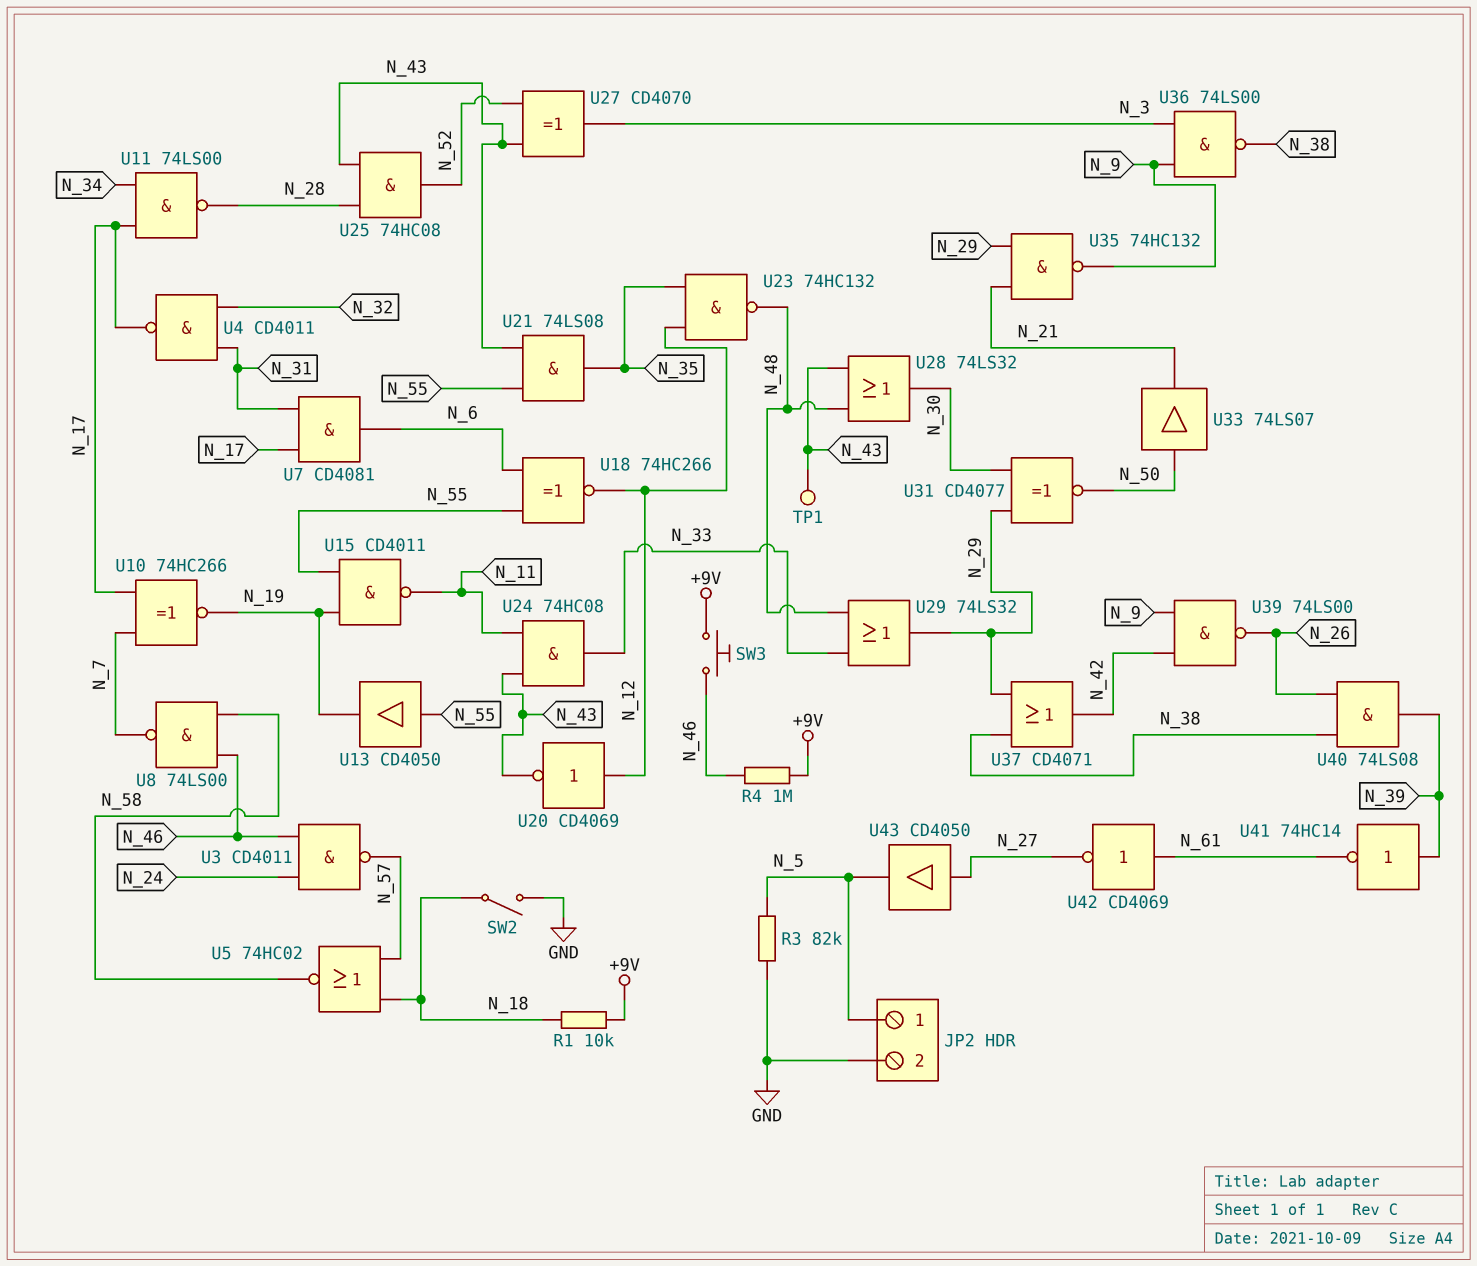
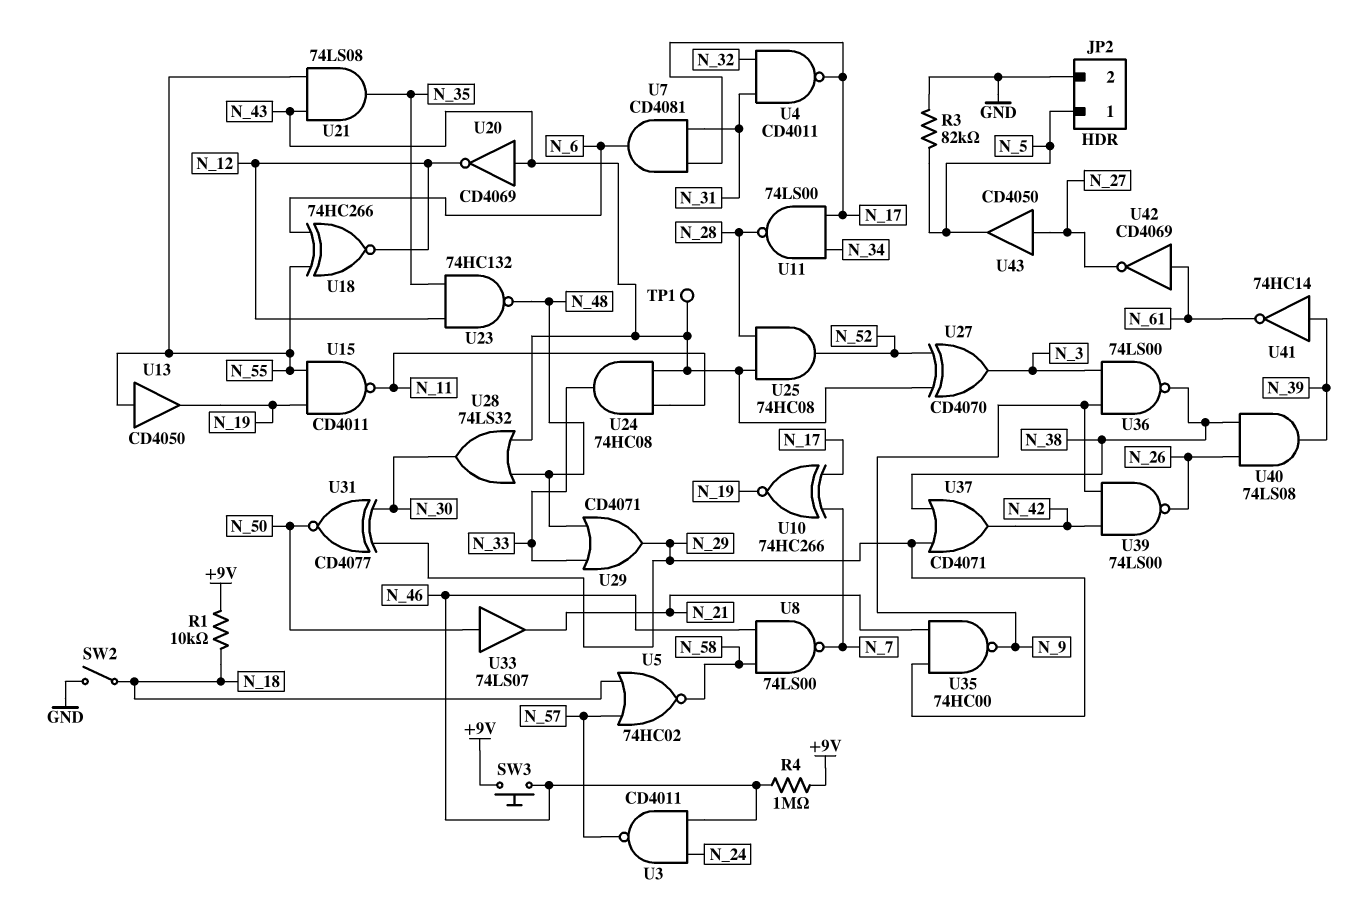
U20: NOT CD4069 (in N_12, out N_43) -> NOT CD4069 (in N_43, out N_12)
U29: OR 74LS32 (in N_33, in N_48, out N_29) -> OR CD4071 (in N_33, in N_48, out N_29)
U35: NAND 74HC132 (in N_21, in N_29, out N_9) -> NAND 74HC00 (in N_21, in N_29, out N_9)

